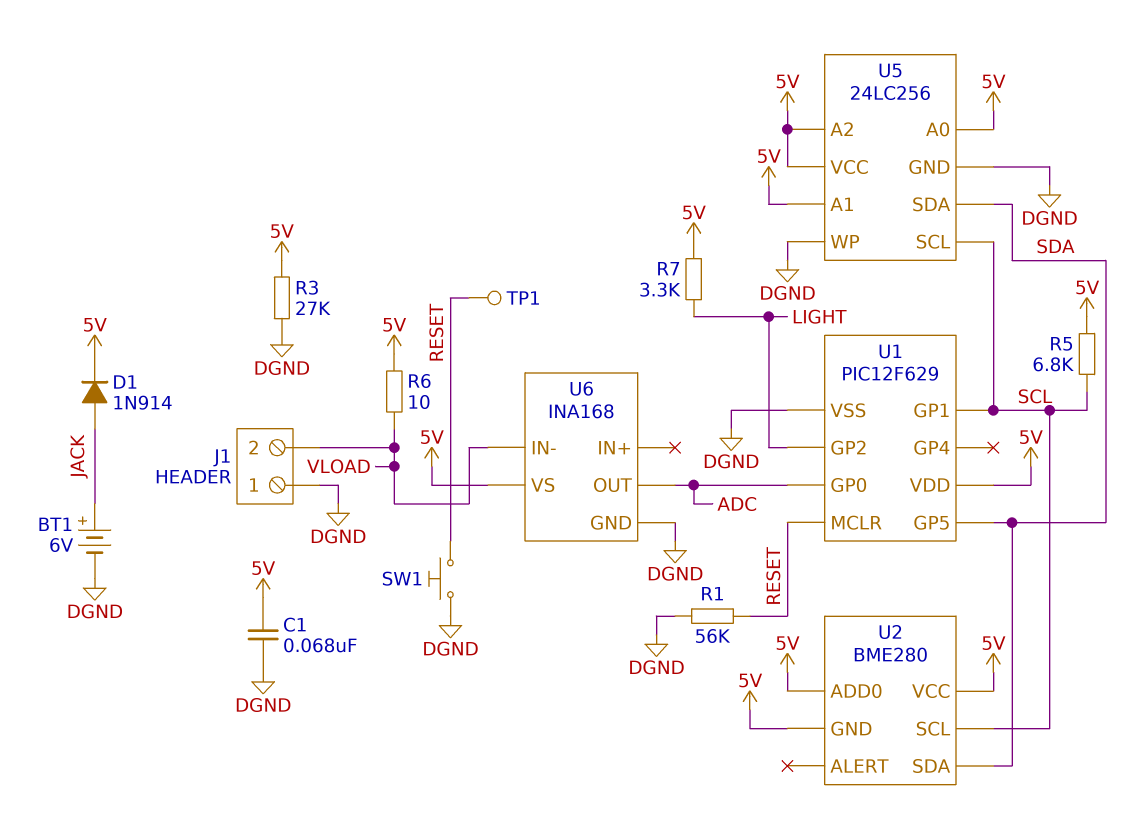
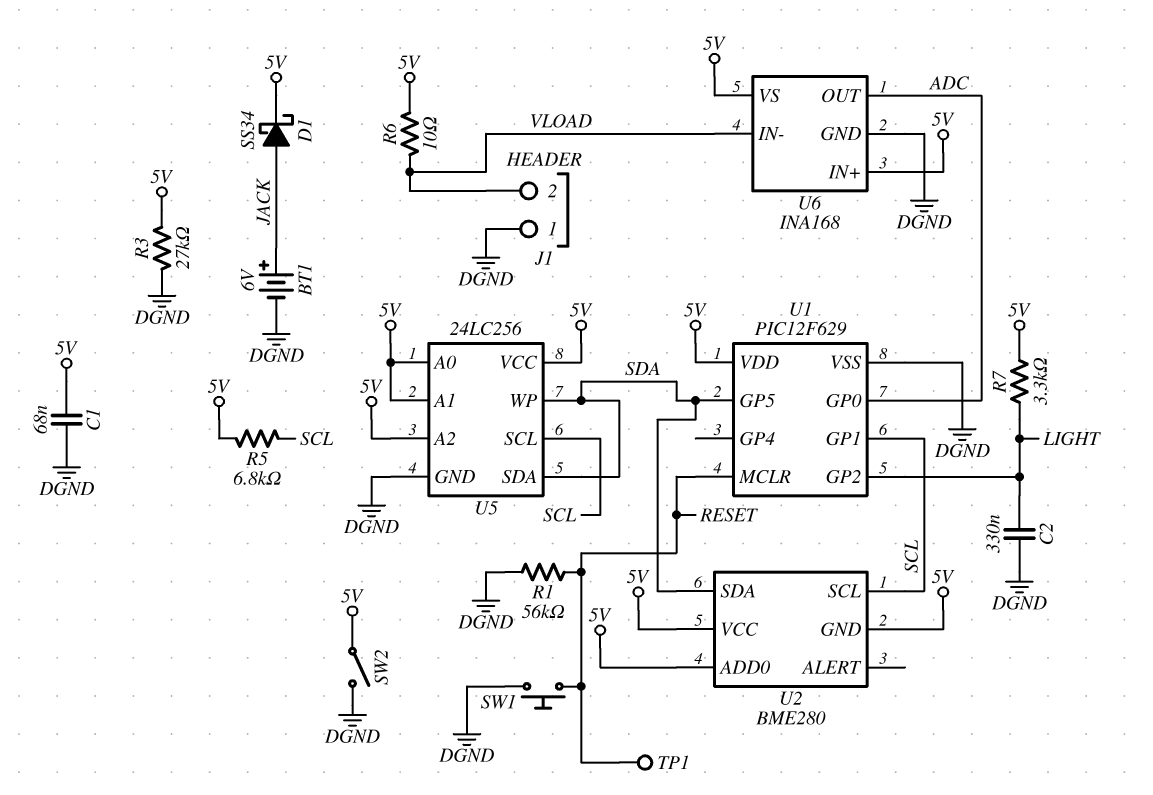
C2: none -> 330nF (DGND, LIGHT)
D1: diode 1N914 (A JACK, K 5V) -> schottky SS34 (A JACK, K 5V)
SW2: none -> switch (5V, DGND)
U5 pin WP: DGND -> SDA
U6 pin IN+: none -> 5V

